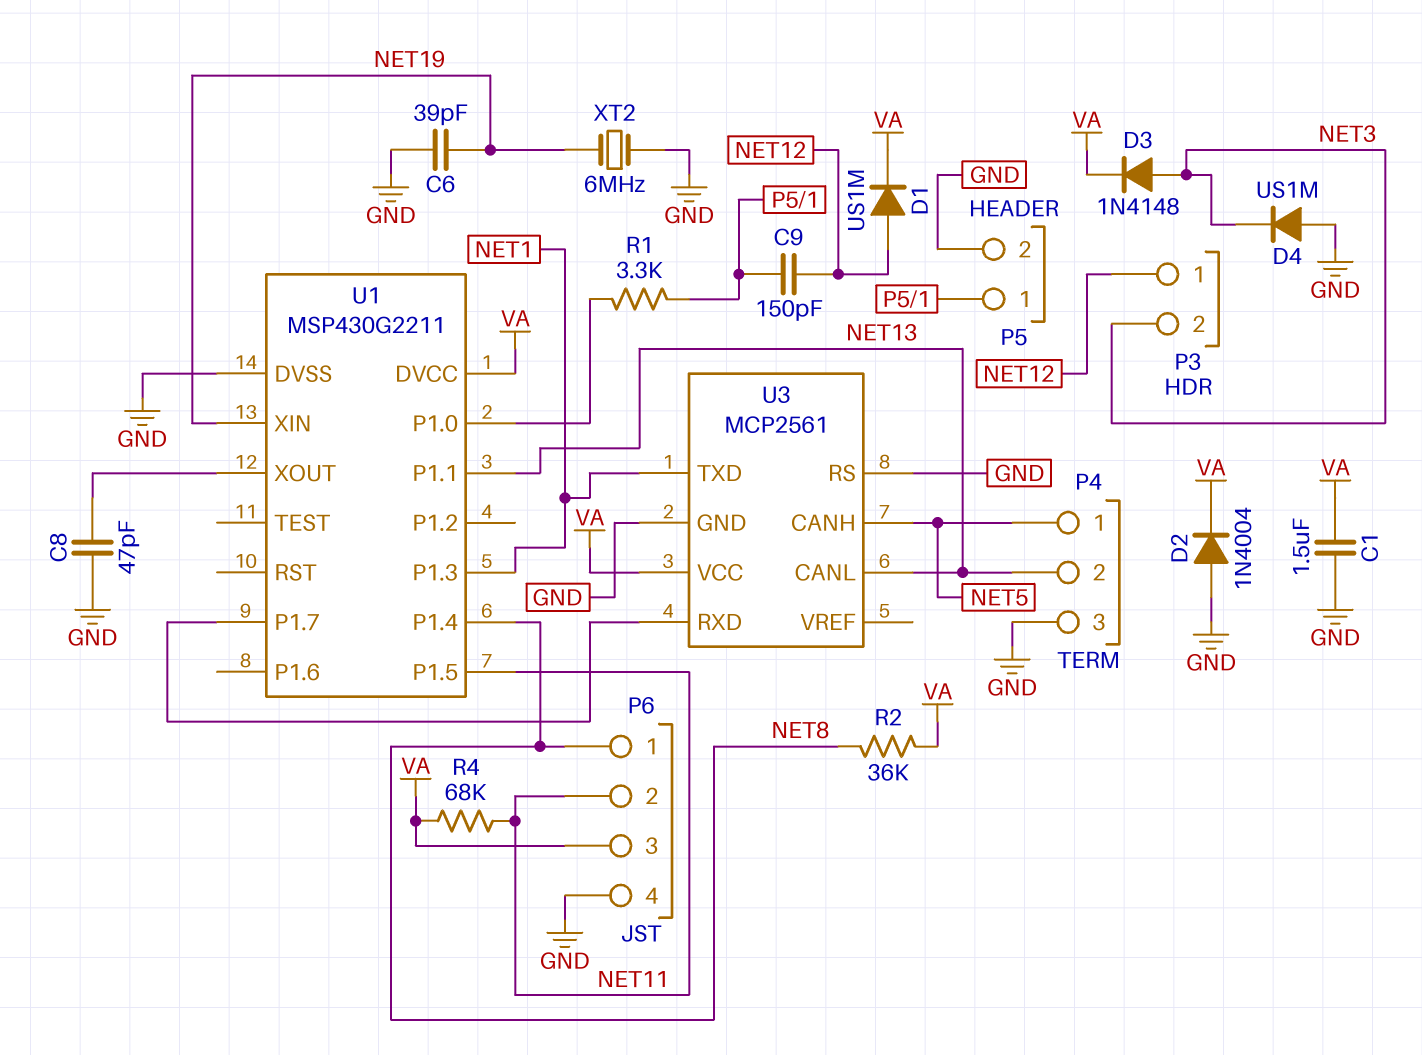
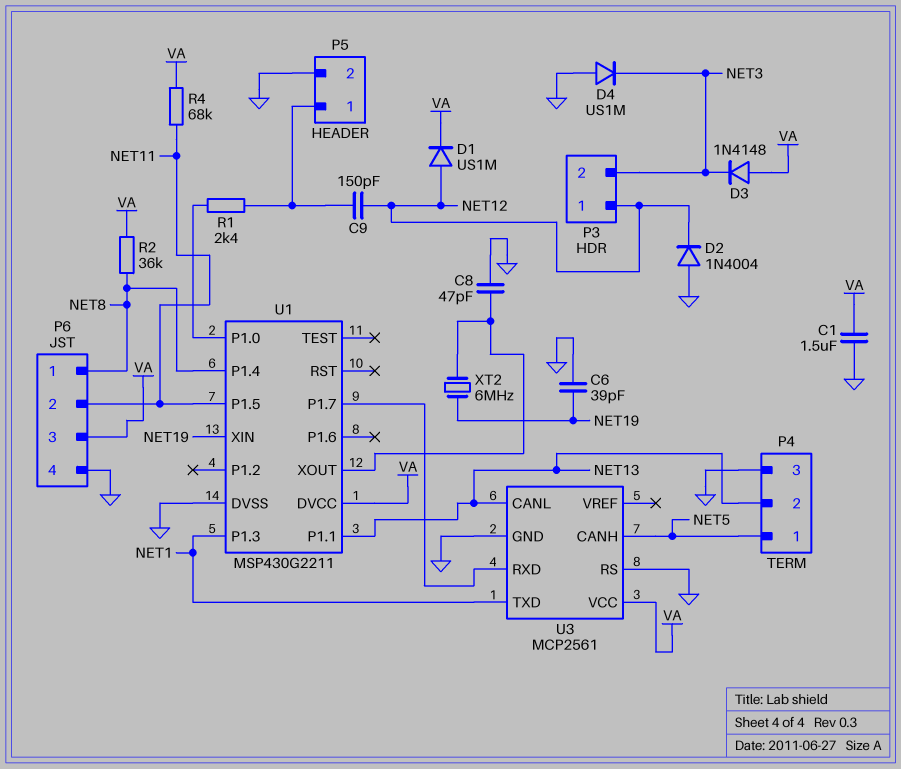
D2: diode 1N4004 (A GND, K VA) -> diode 1N4004 (A GND, K NET12)
D3: diode 1N4148 (A NET3, K VA) -> diode 1N4148 (A VA, K NET3)
R1: 3.3k (P5/1, U1/P1.0) -> 2.4k (P5/1, U1/P1.0)
XT2: 6MHz (GND, NET19) -> 6MHz (NET19, U1/XOUT)

